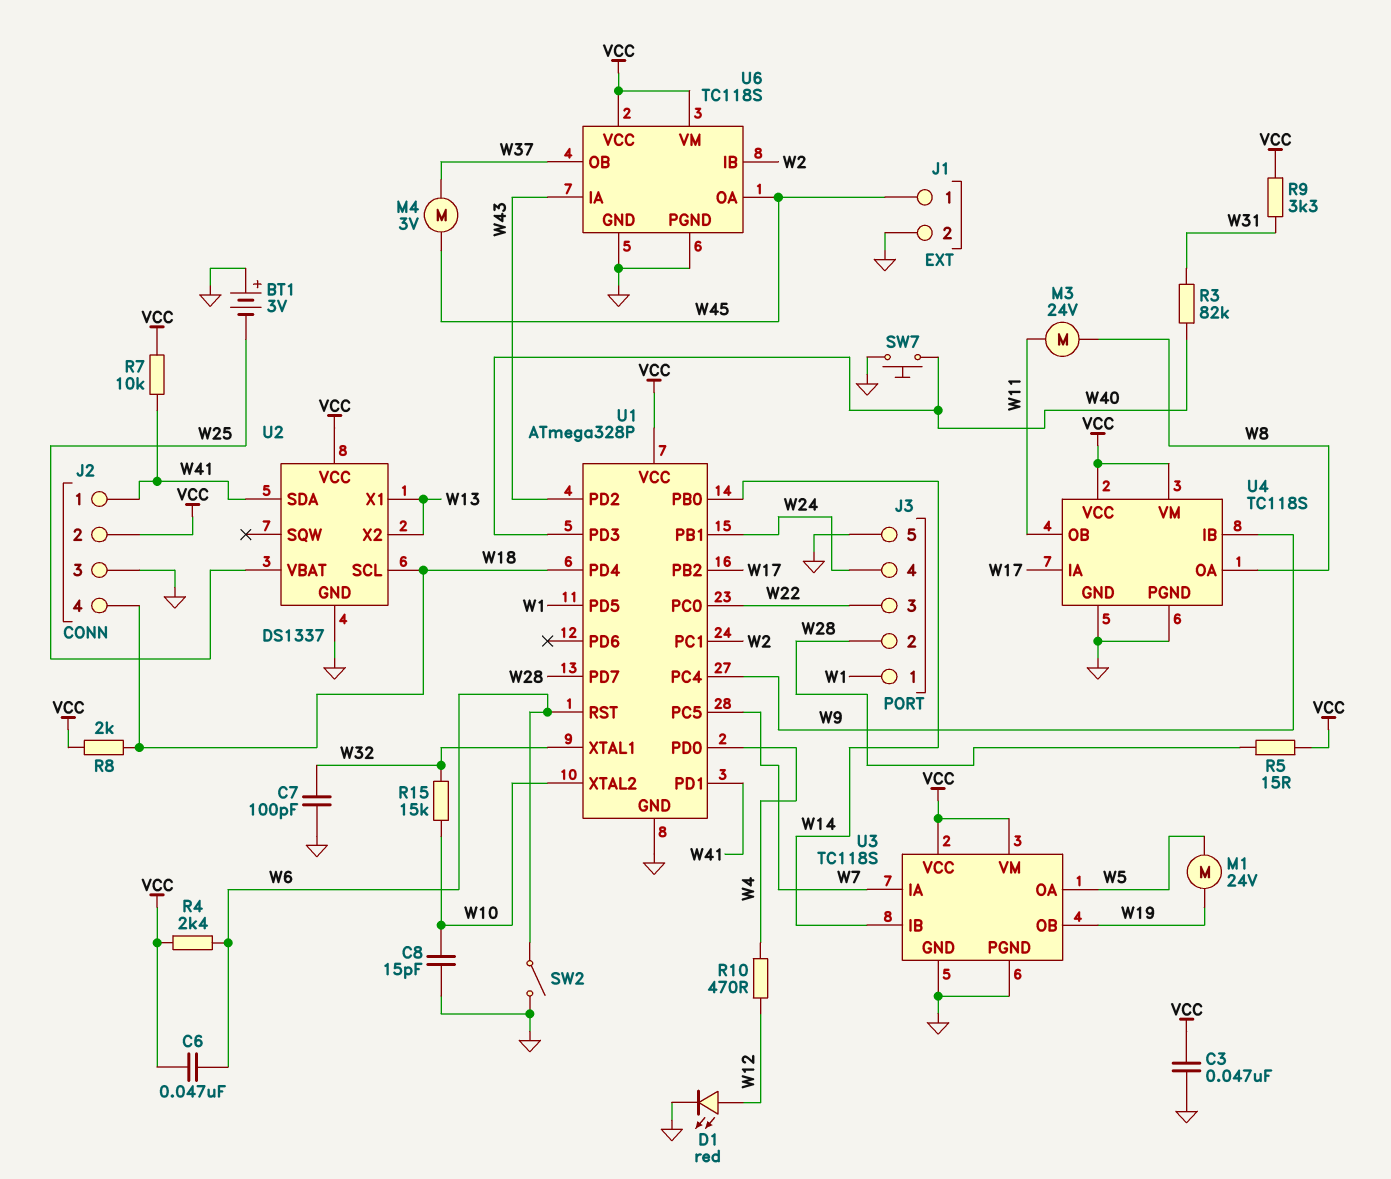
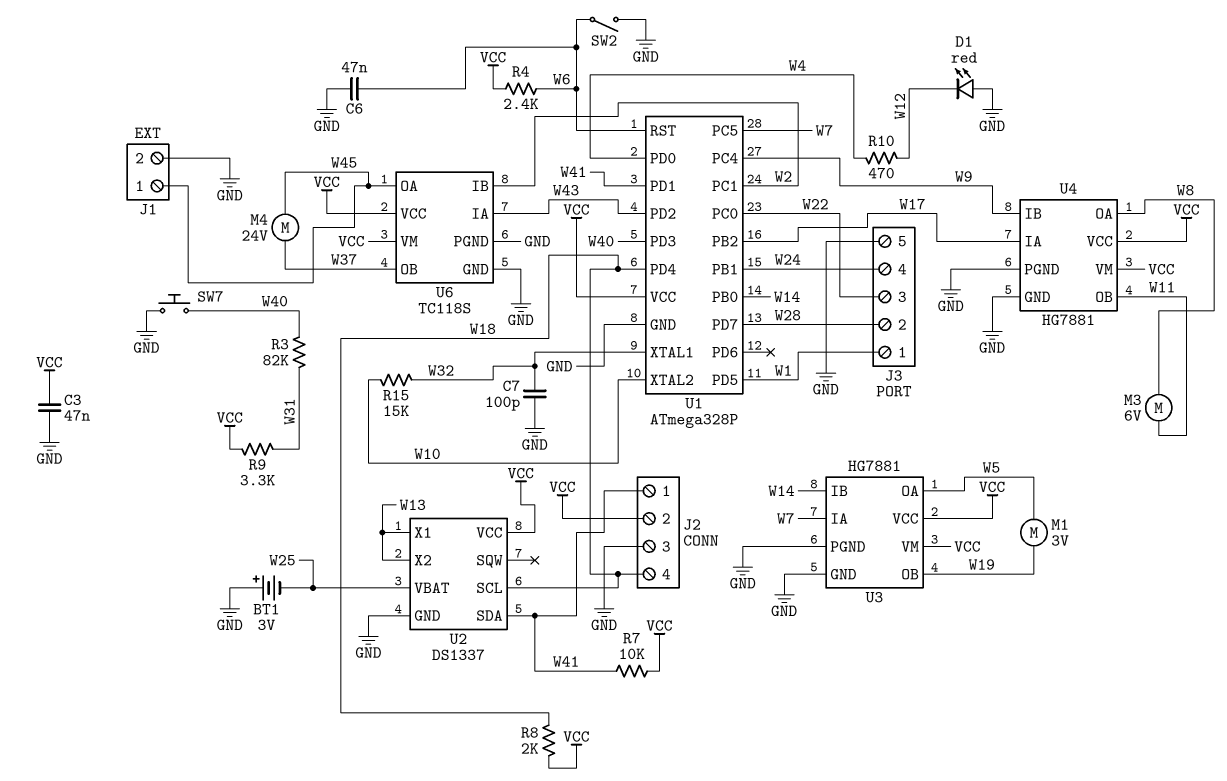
C6: 47nF (VCC, W6) -> 47nF (GND, W6)
C8: 15pF (GND, W10) -> none
D1: LED red (A W12, K GND) -> LED red (A GND, K W12)
M1: motor 24V (W5, W19) -> motor 3V (W5, W19)
M3: motor 24V (W8, W11) -> motor 6V (W8, W11)
M4: motor 3V (W37, W45) -> motor 24V (W37, W45)
R5: 15 (VCC, W28) -> none
U3: TC118S -> HG7881
U4: TC118S -> HG7881

